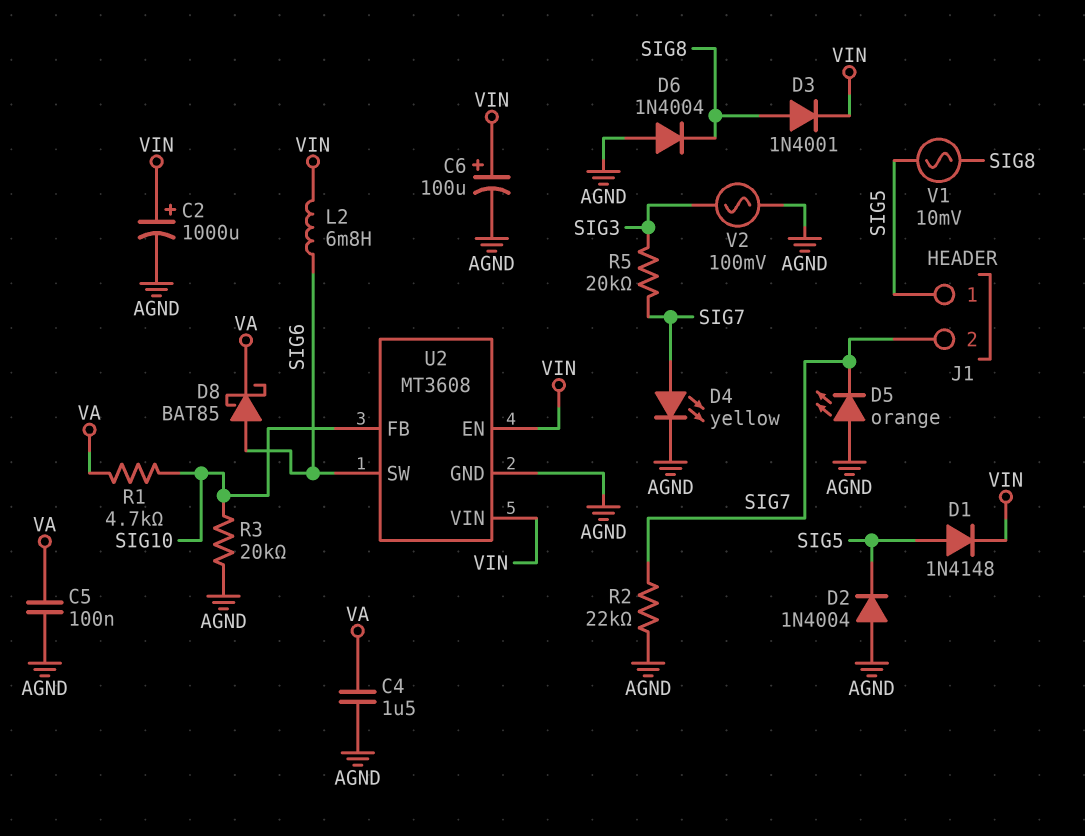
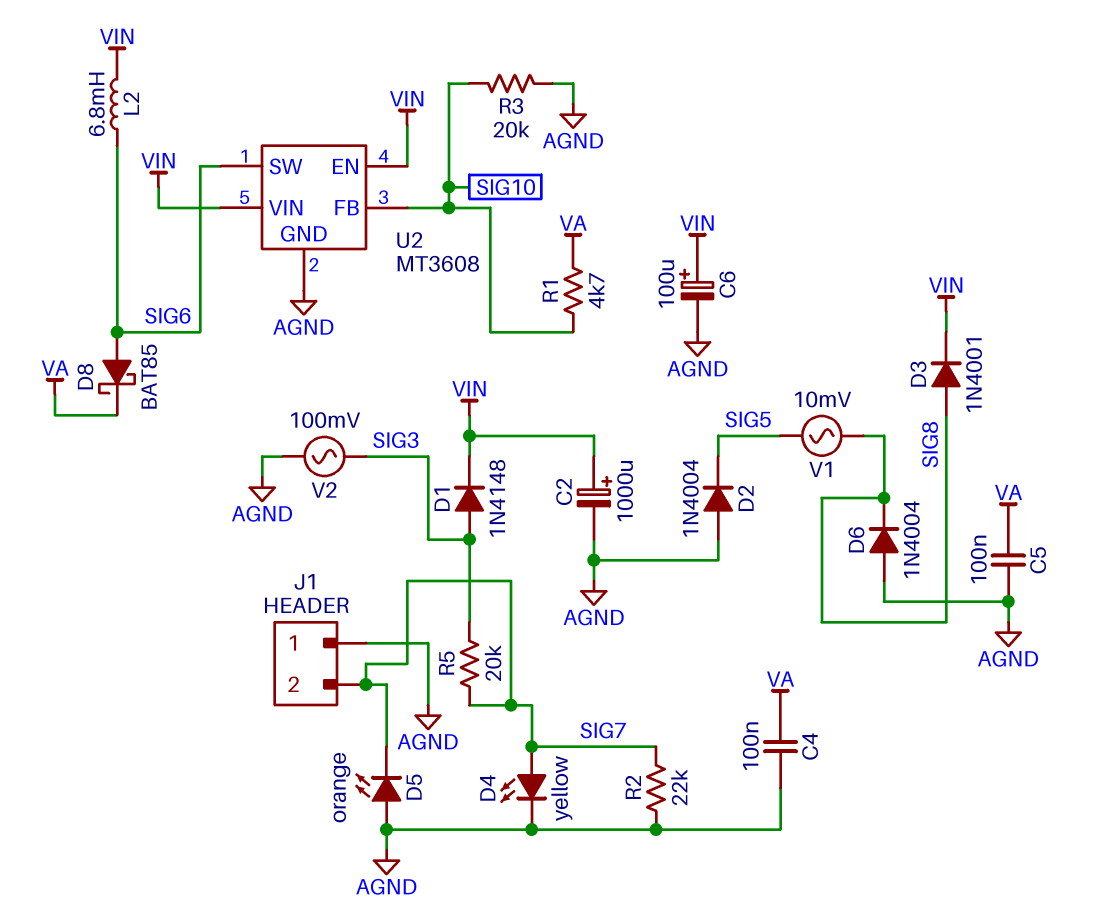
C4: 1.5uF (AGND, VA) -> 100nF (AGND, VA)
D1: diode 1N4148 (A SIG5, K VIN) -> diode 1N4148 (A SIG3, K VIN)
J1 pin 1: SIG5 -> AGND

